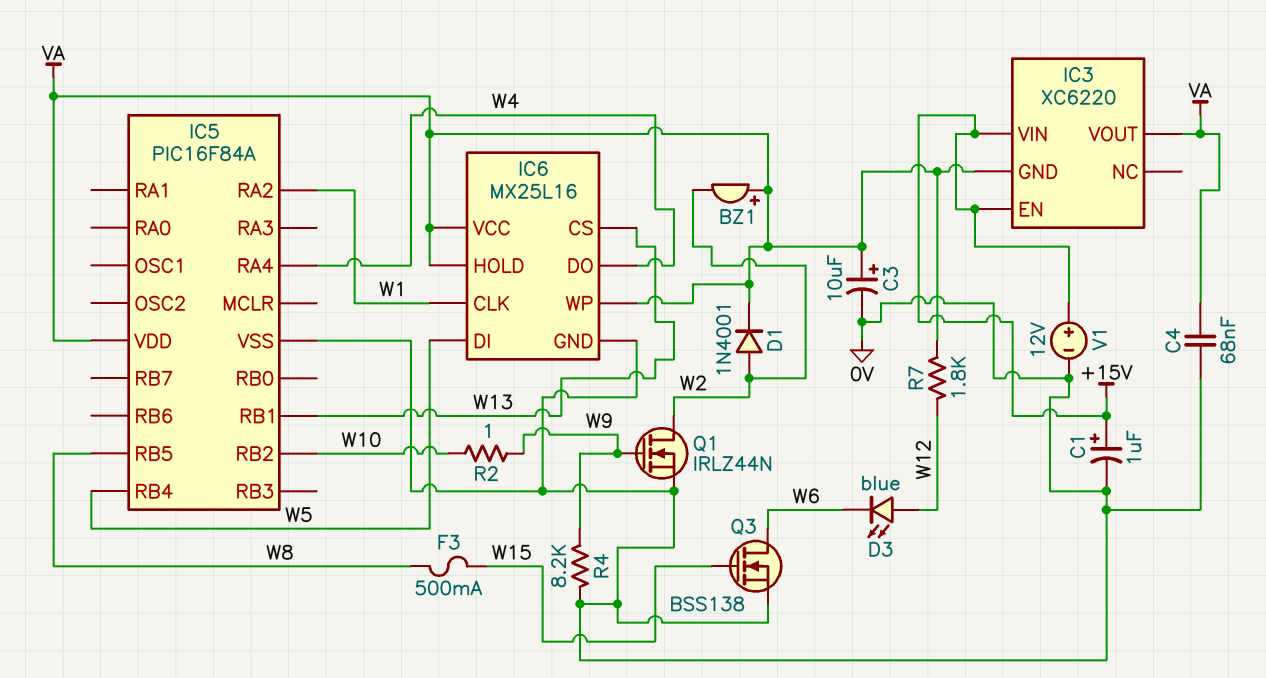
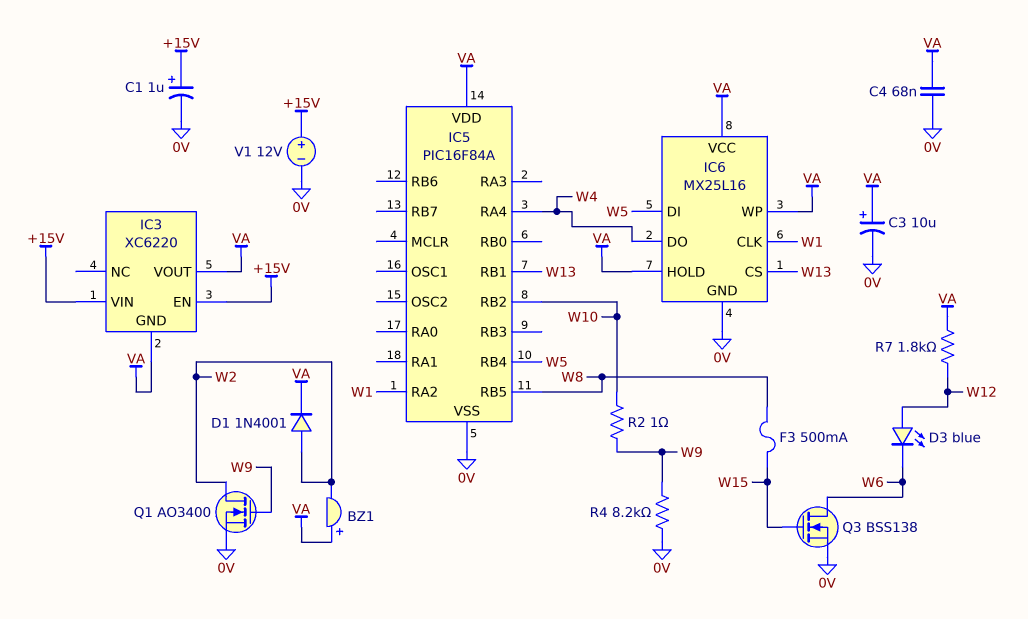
Q1: NMOS IRLZ44N (G W9, D W2, S 0V) -> NMOS AO3400 (G W9, D W2, S 0V)

